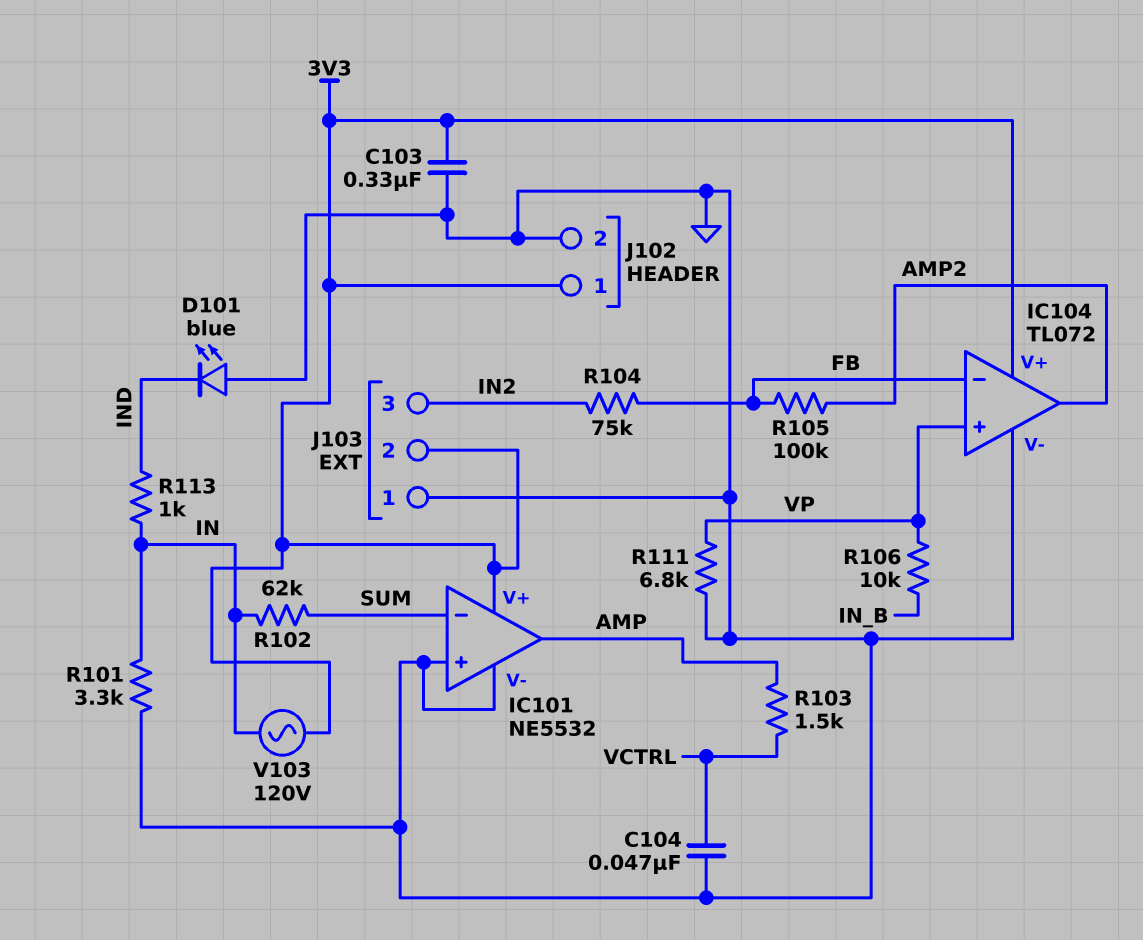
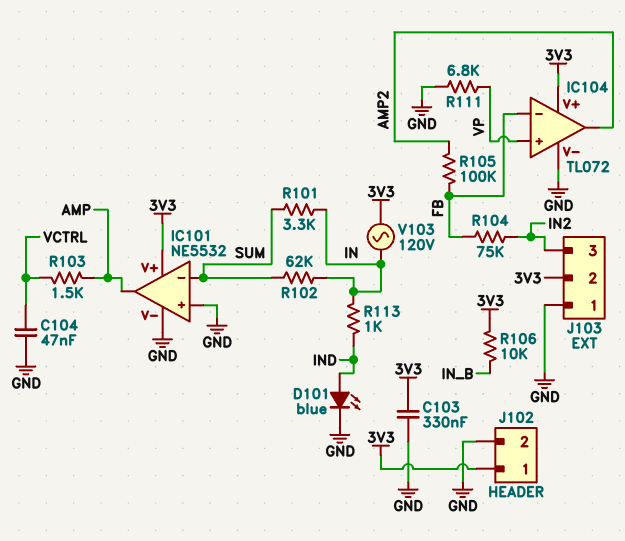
D101: LED blue (A GND, K IND) -> LED blue (A IND, K GND)
R101: 3.3k (GND, IN) -> 3.3k (IN, SUM)
R106: 10k (IN_B, VP) -> 10k (3V3, IN_B)

